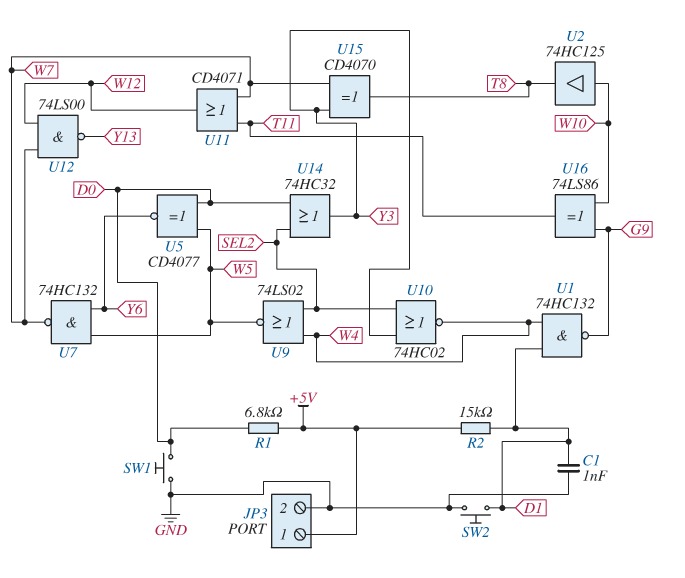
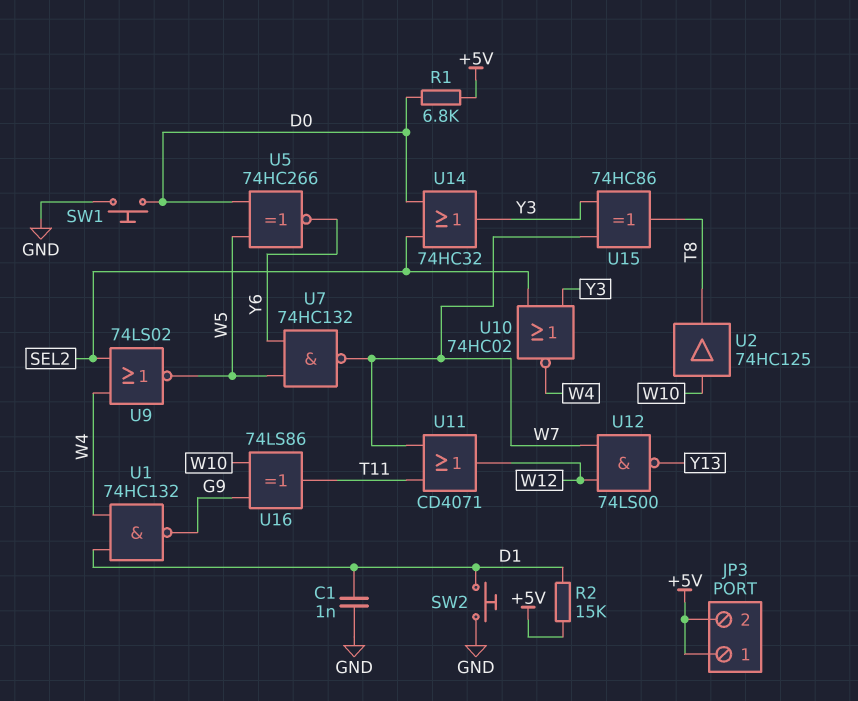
JP3 pin 2: GND -> +5V
U5: XNOR CD4077 (in D0, in W5, out Y6) -> XNOR 74HC266 (in D0, in W5, out Y6)
U15: XOR CD4070 (in W7, in Y3, out T8) -> XOR 74HC86 (in W7, in Y3, out T8)

